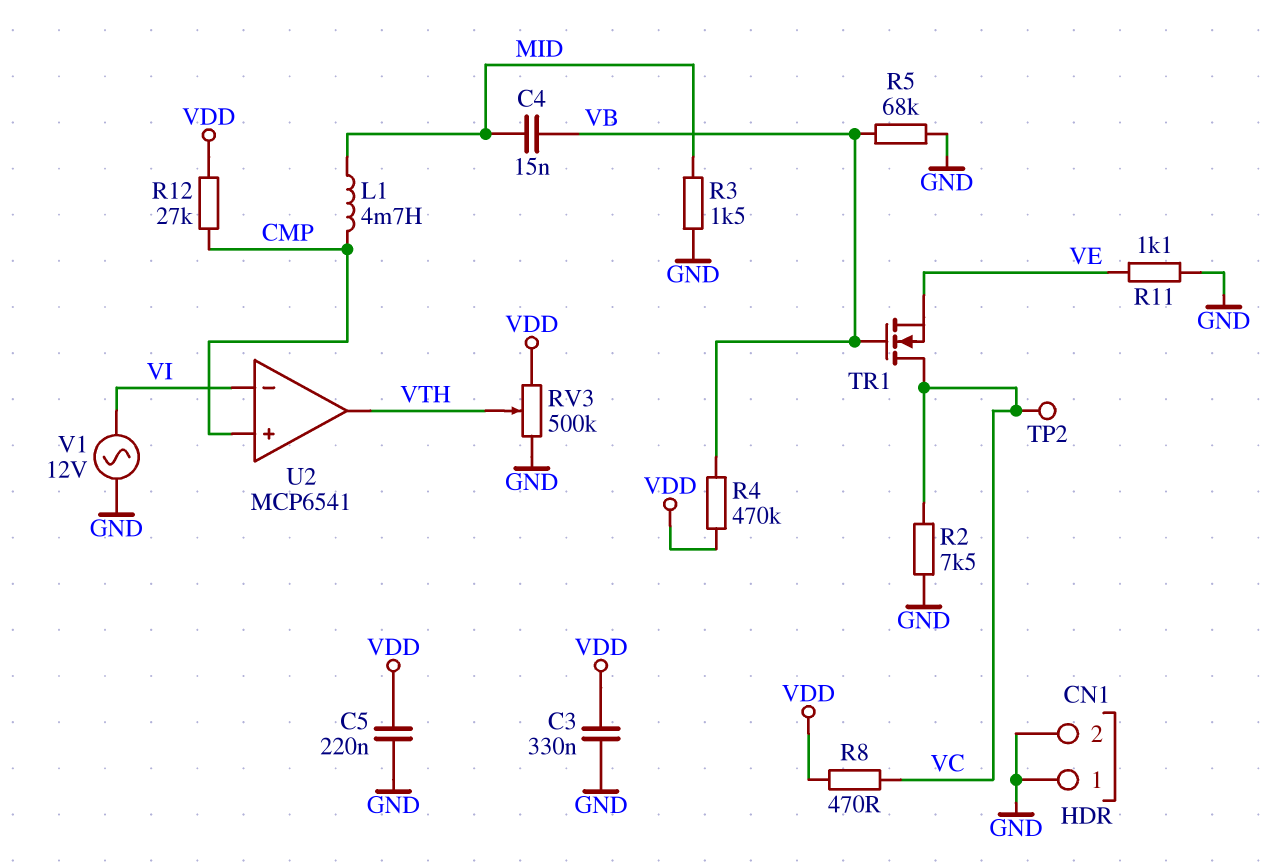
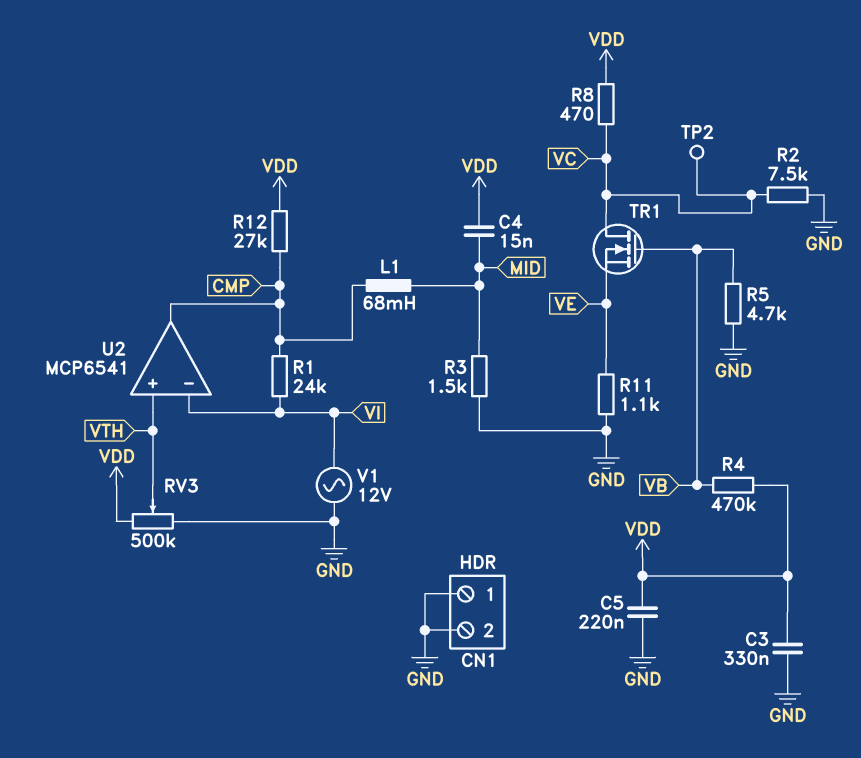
C4: 15nF (MID, VB) -> 15nF (MID, VDD)
L1: 4.7mH (CMP, MID) -> 68mH (CMP, MID)
R1: none -> 24k (CMP, VI)
R5: 68k (GND, VB) -> 4.7k (GND, VB)
U2 pin in+: CMP -> VTH
U2 pin out: VTH -> CMP

